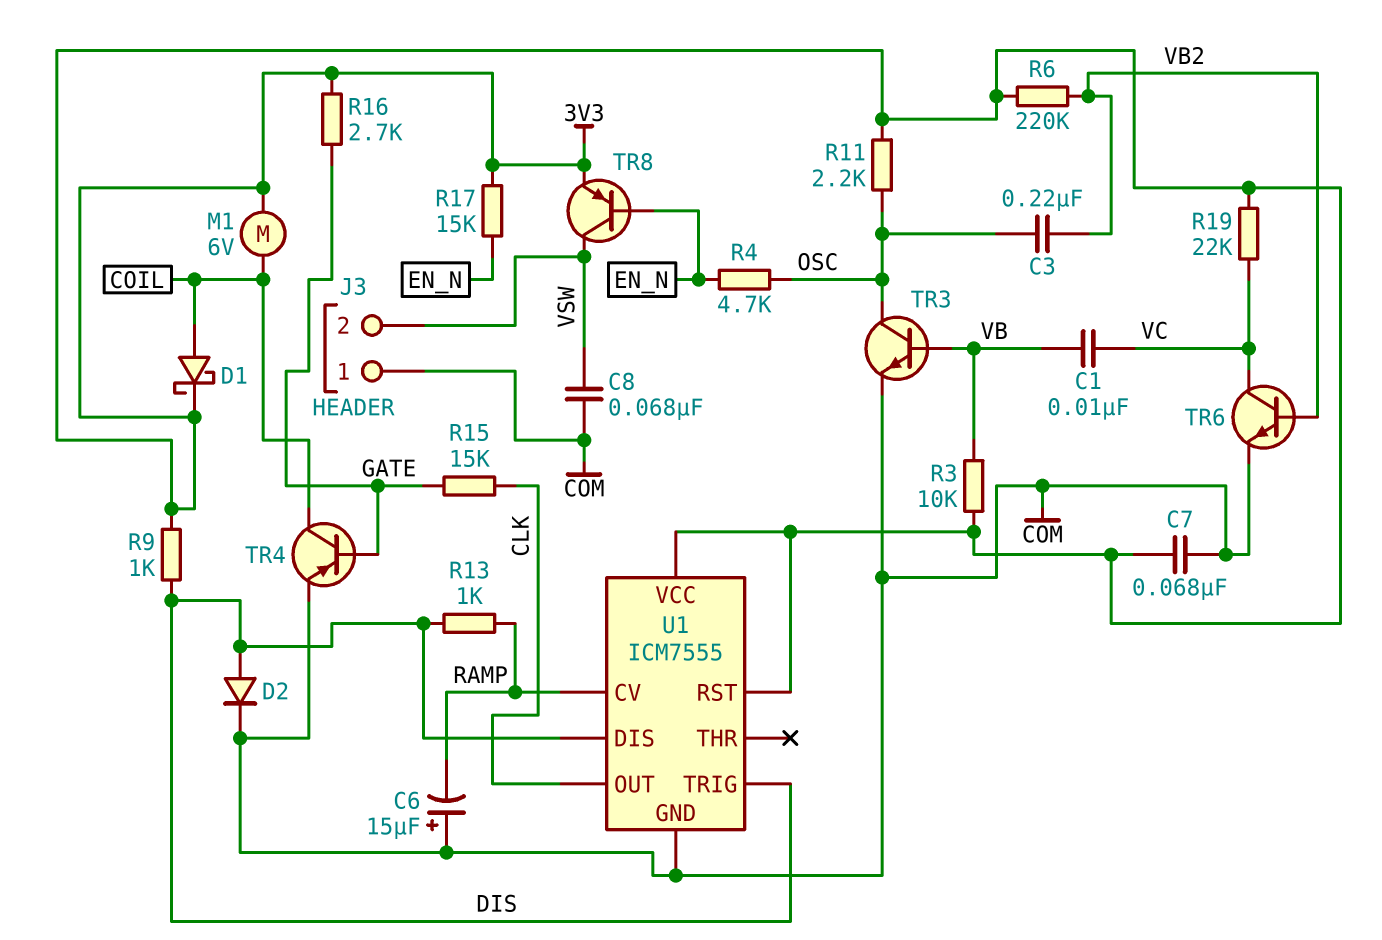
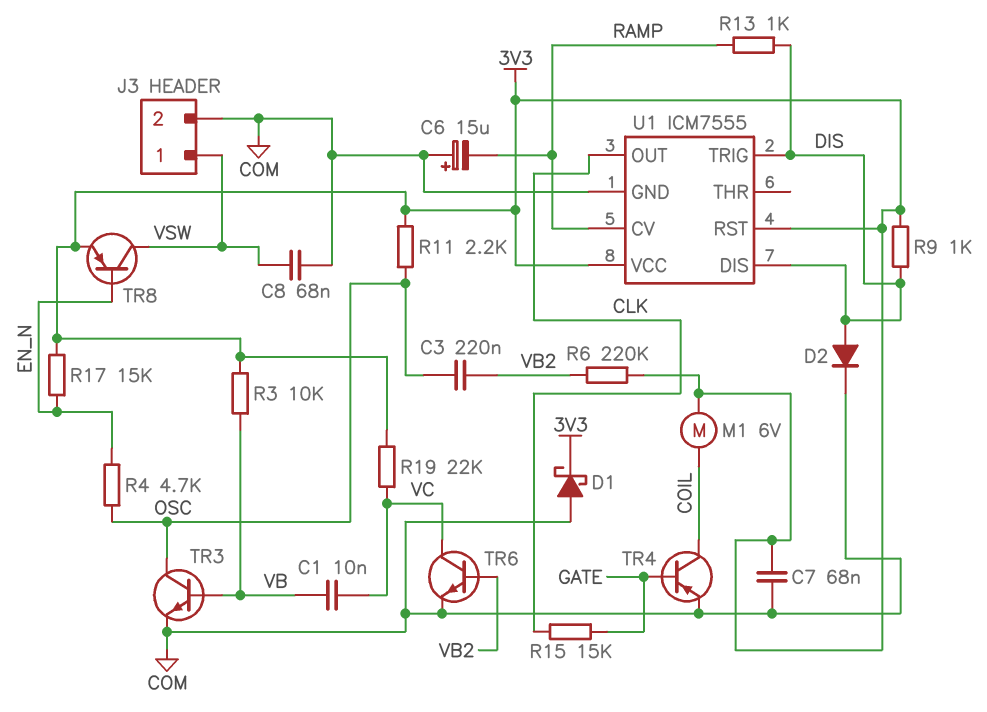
D1: schottky (A COIL, K 3V3) -> schottky (A COM, K 3V3)
J3 pin 1: COM -> VSW
J3 pin 2: VSW -> COM
R16: 2.7k (3V3, GATE) -> none

